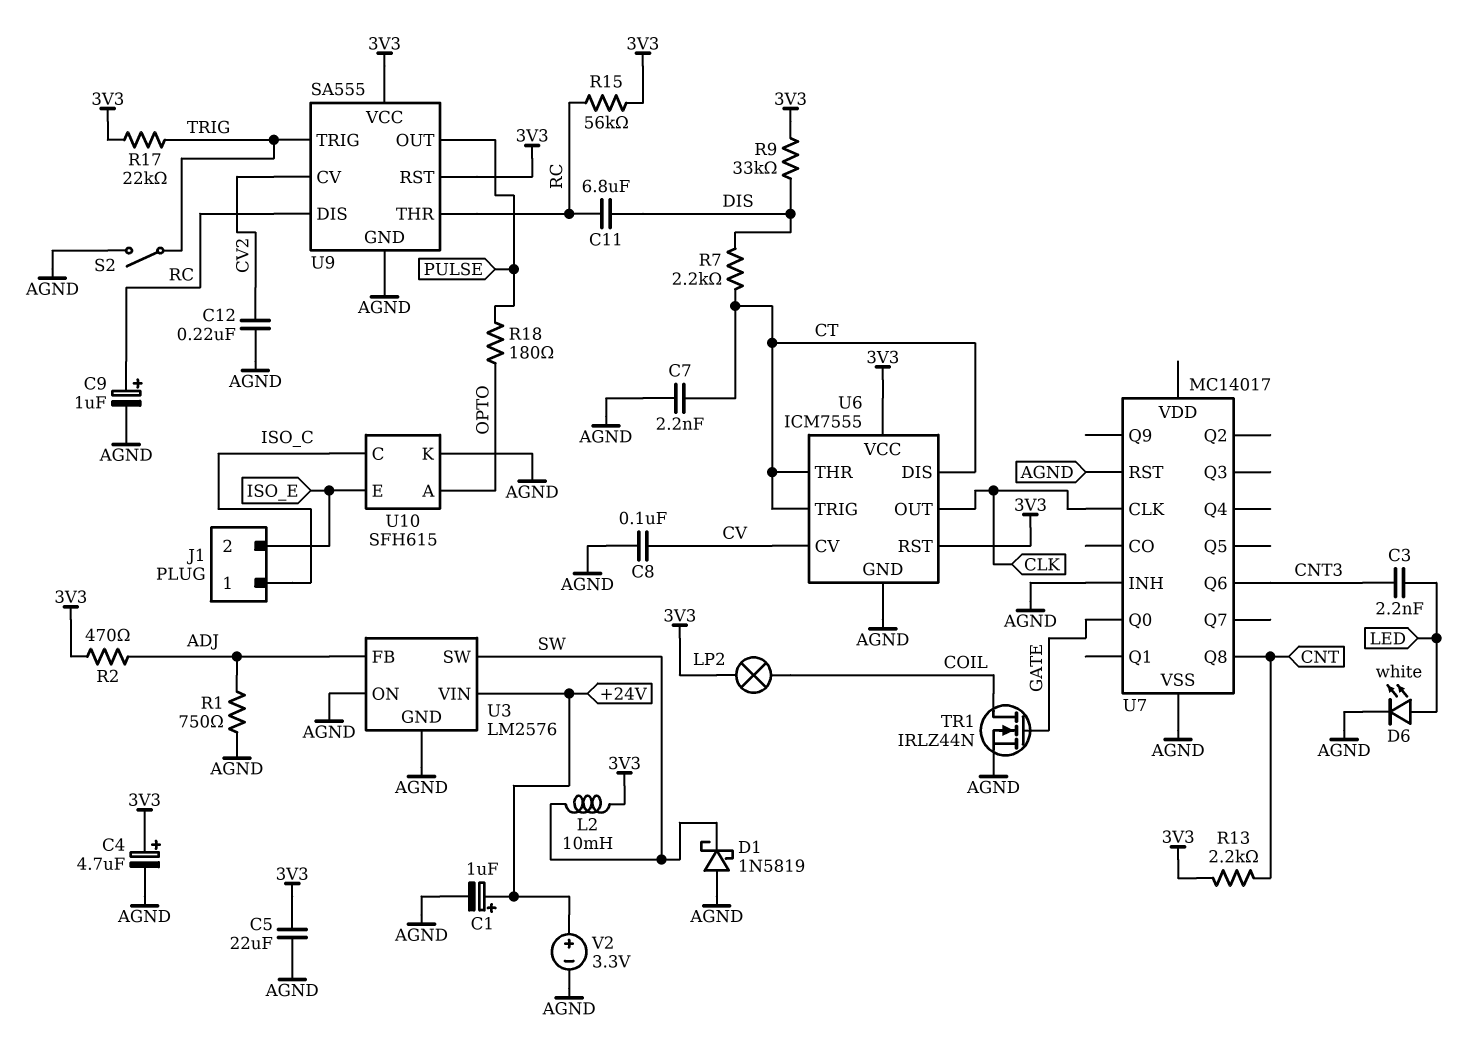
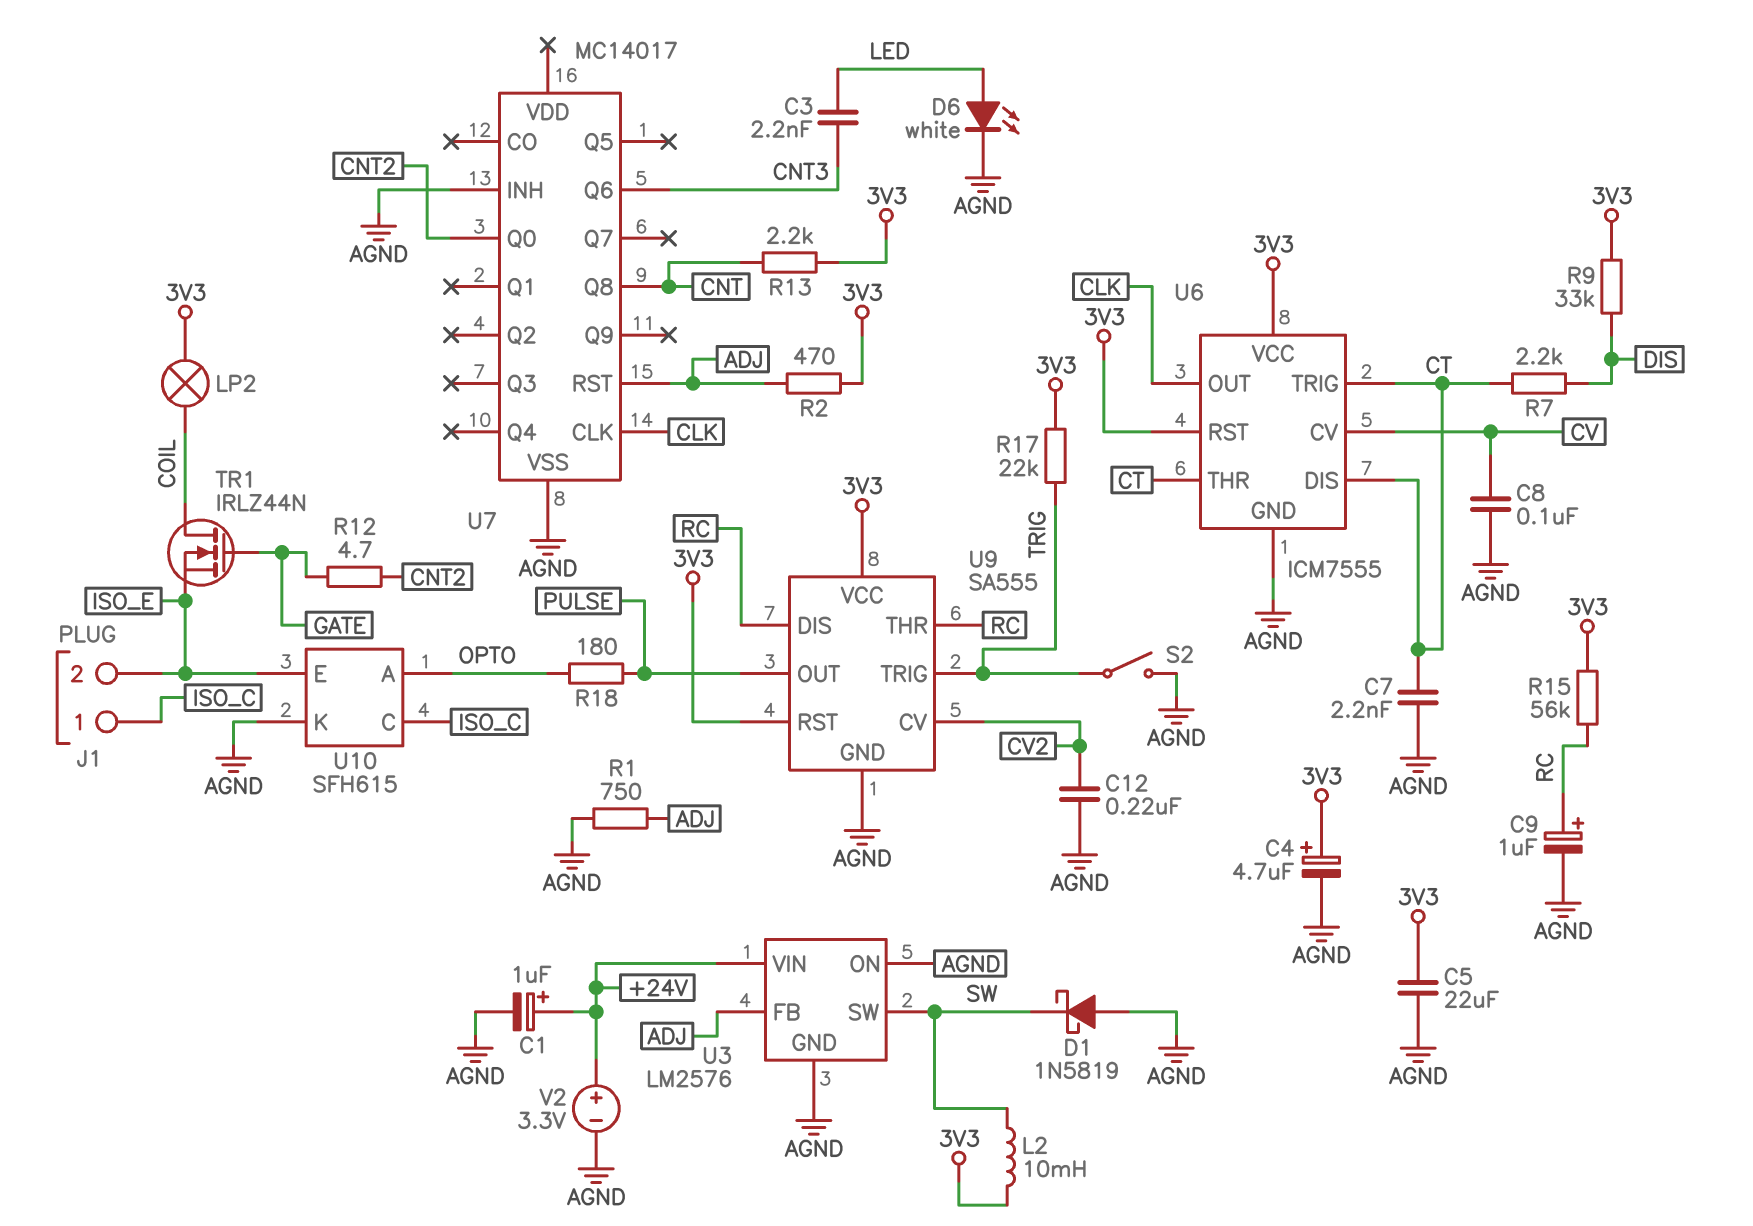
C11: 6.8uF (DIS, RC) -> none
R12: none -> 4.7 (CNT2, GATE)
TR1: NMOS IRLZ44N (G GATE, D COIL, S AGND) -> NMOS IRLZ44N (G GATE, D COIL, S ISO_E)
U7 pin Q0: GATE -> CNT2
U7 pin RST: AGND -> ADJ

